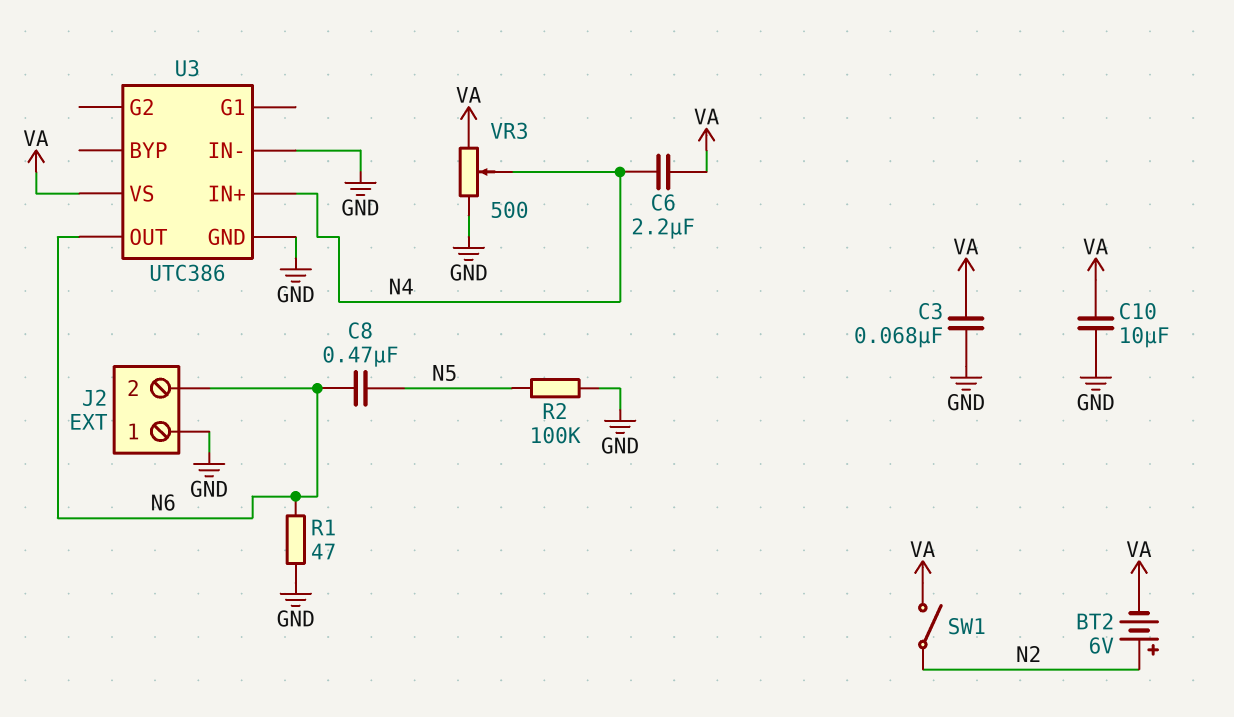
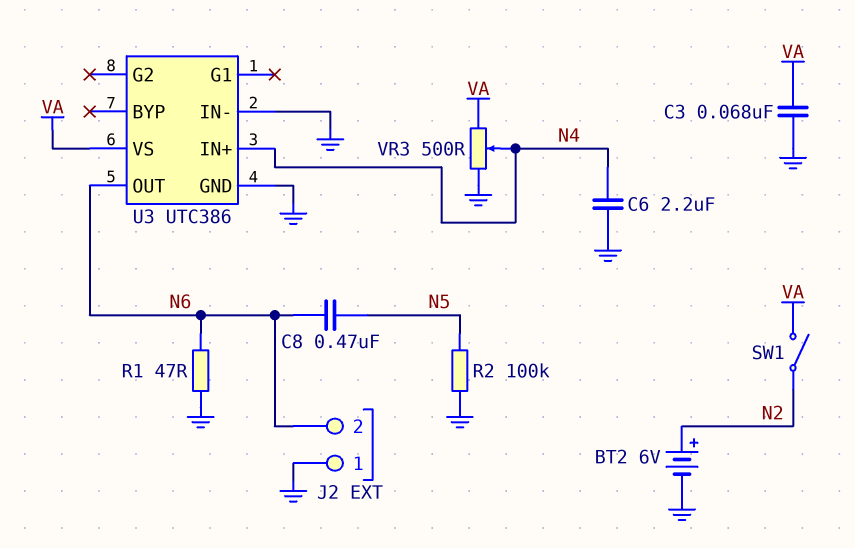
BT2: 6V (plus N2, minus VA) -> 6V (plus N2, minus GND)
C6: 2.2uF (N4, VA) -> 2.2uF (GND, N4)
C10: 10uF (GND, VA) -> none

